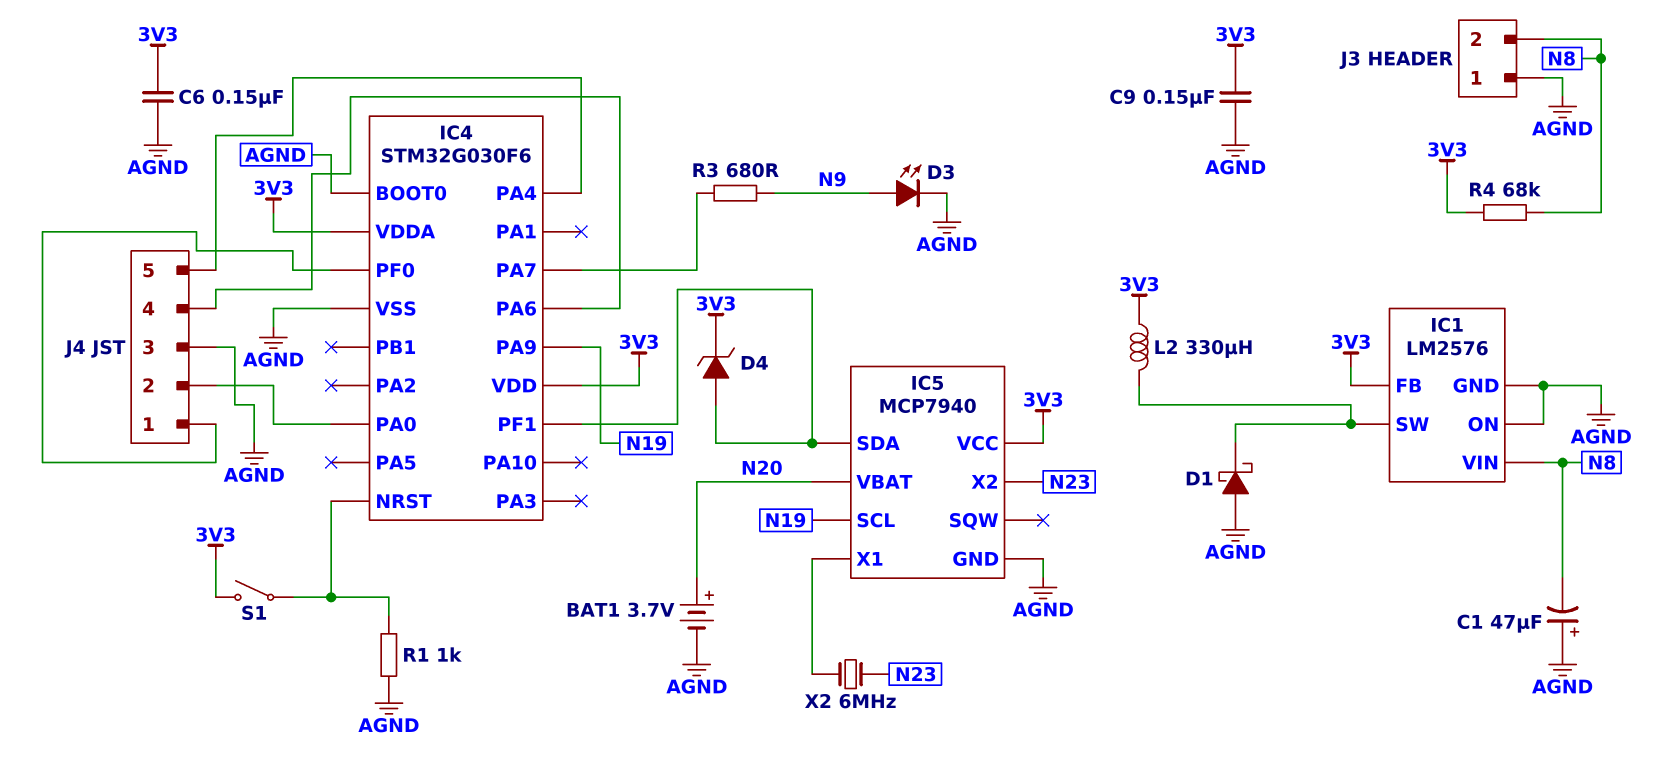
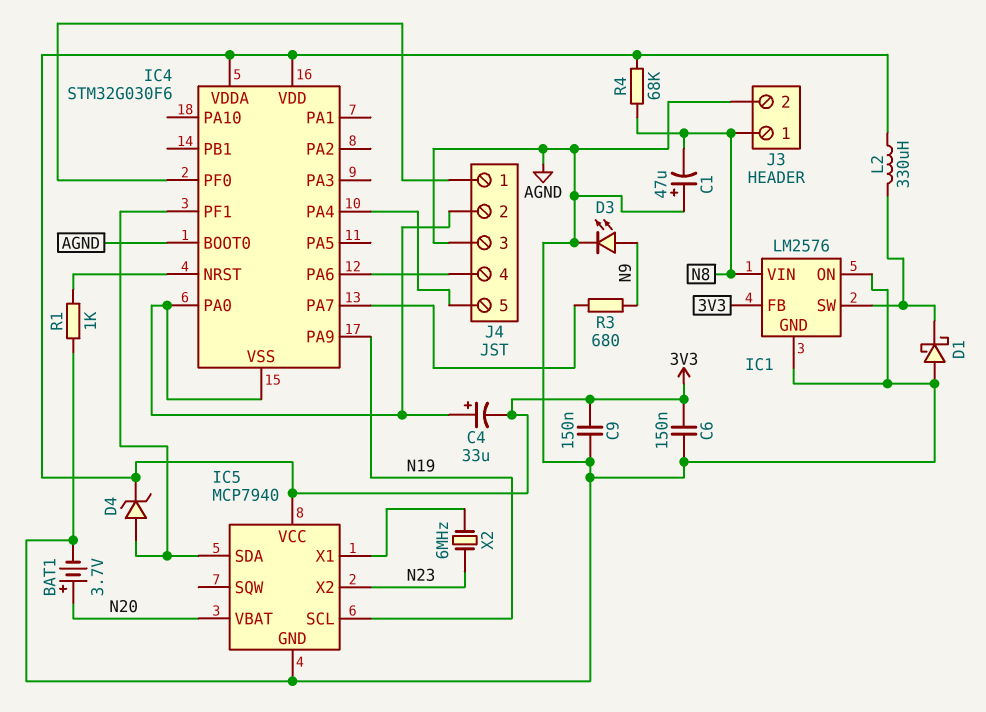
C4: none -> 33uF (plus IC4/PA0, minus 3V3)
IC4 pin VSS: AGND -> IC4/PA0
J3 pin 1: AGND -> N8
J3 pin 2: N8 -> AGND
S1: switch (3V3, IC4/NRST) -> none

